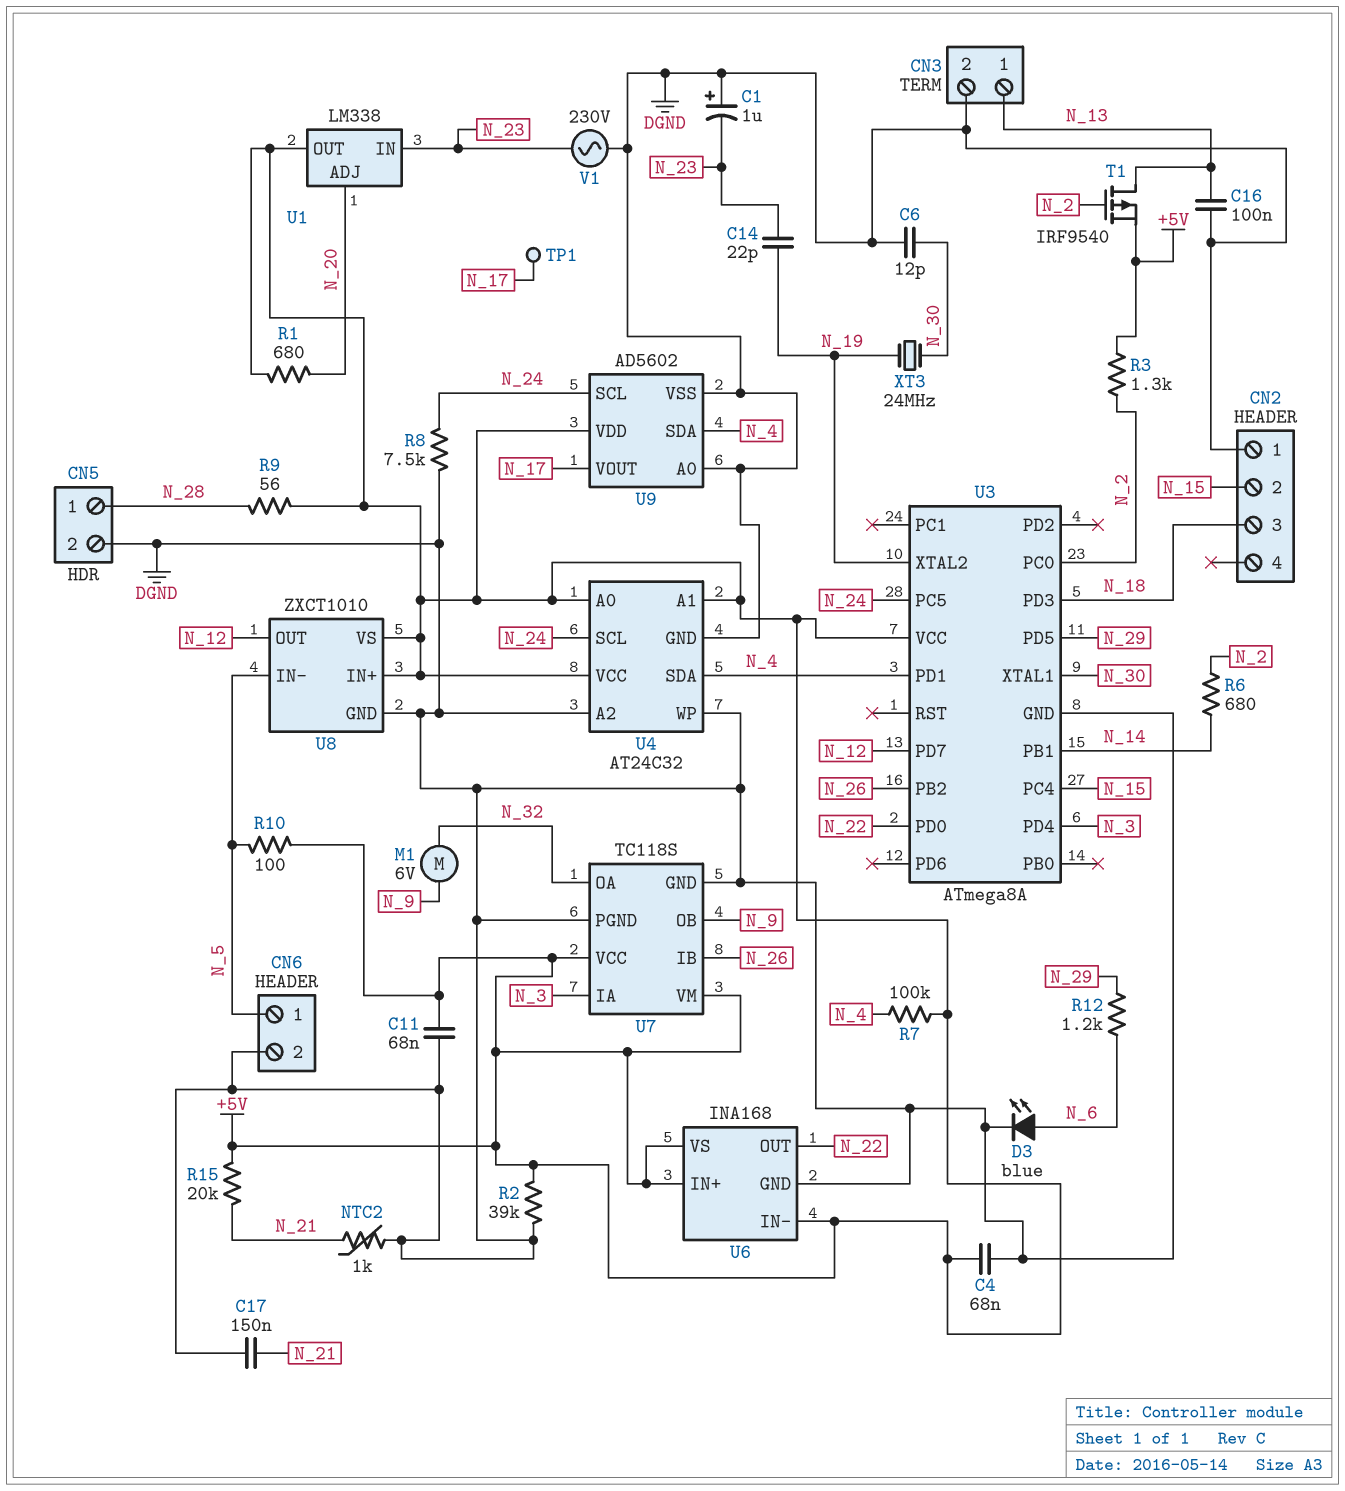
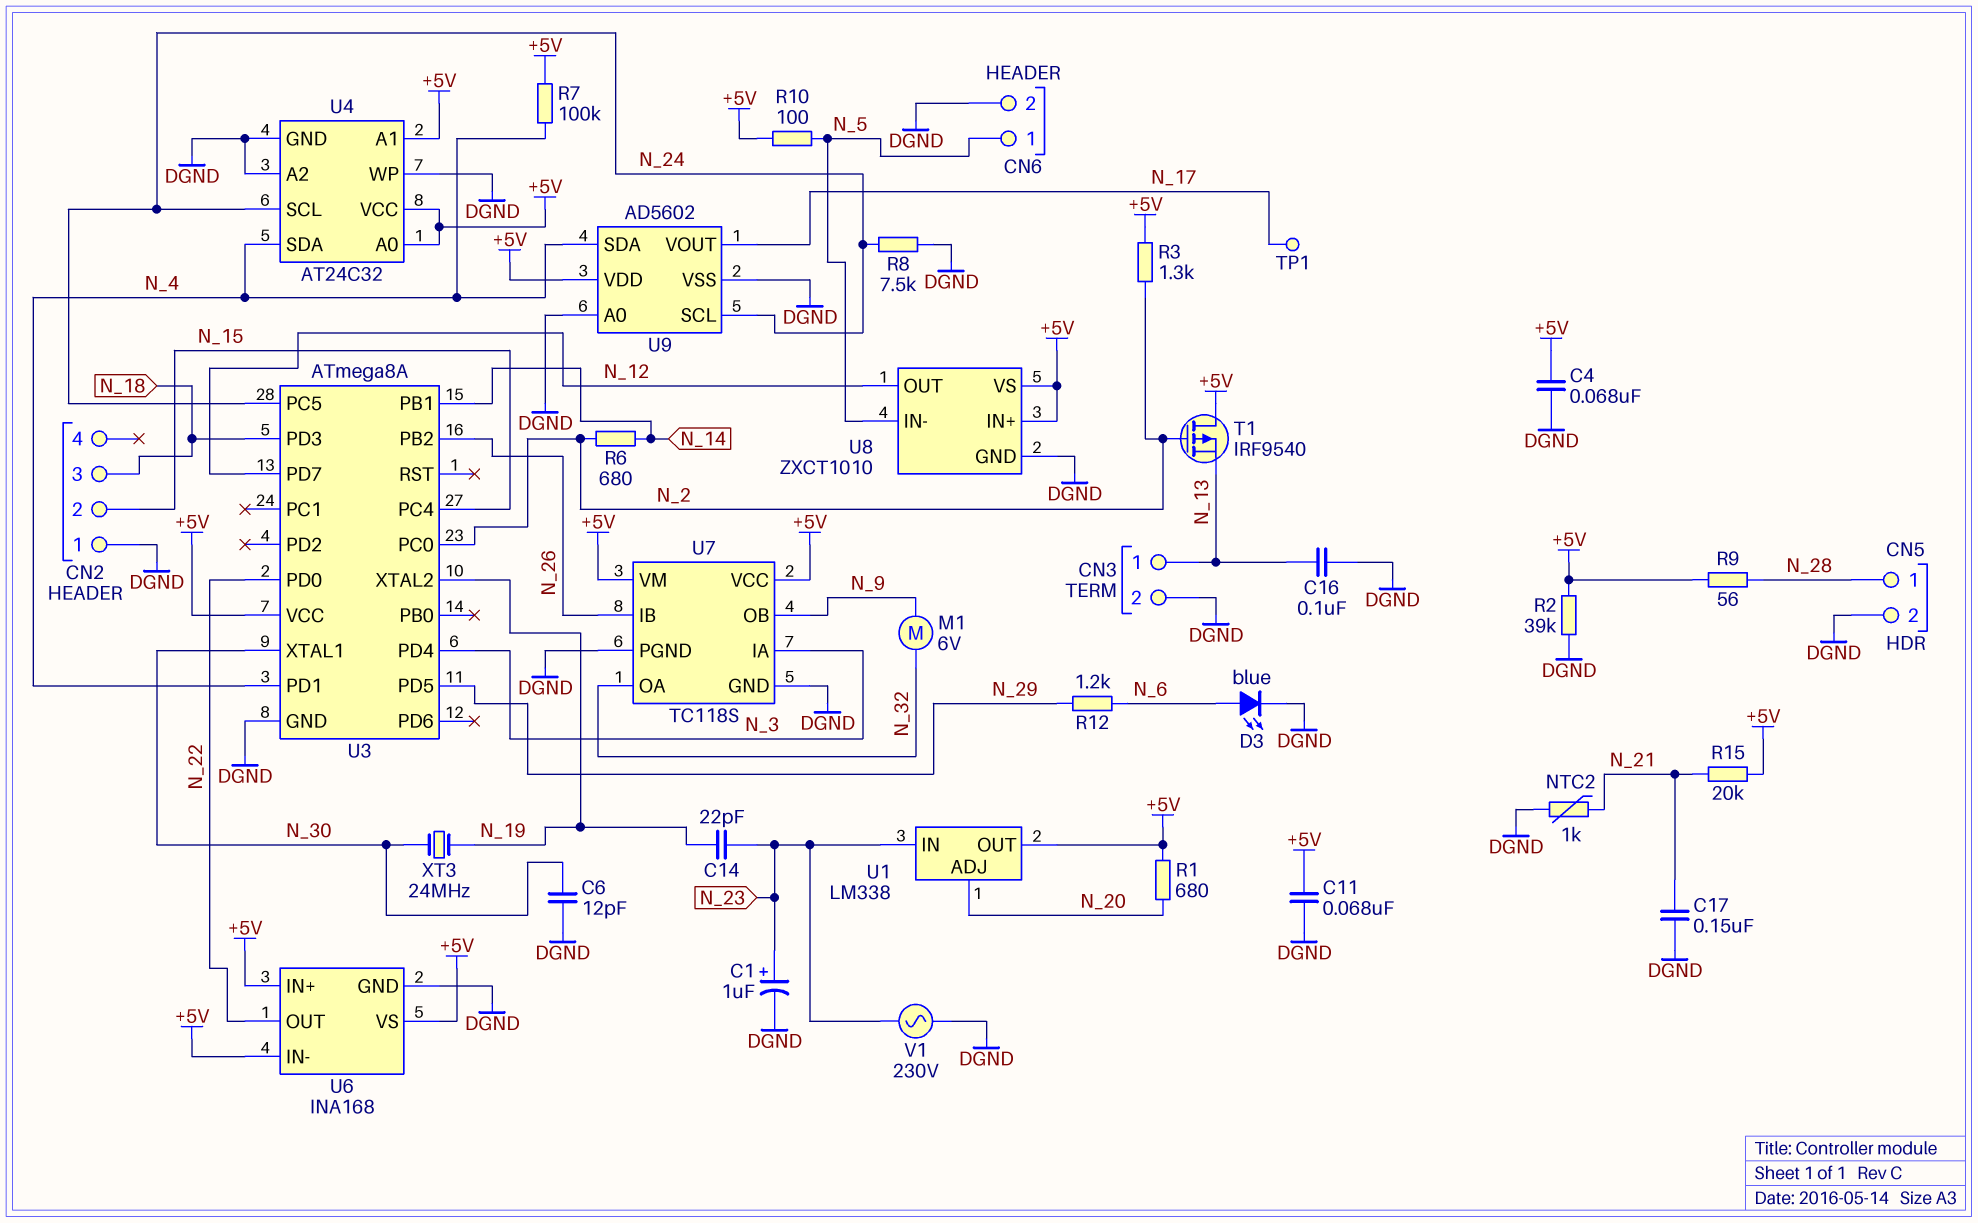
C1: 1uF (plus DGND, minus N_23) -> 1uF (plus N_23, minus DGND)
T1: PMOS IRF9540 (G N_2, D N_13, S +5V) -> PMOS IRF9540 (G N_2, D +5V, S N_13)

